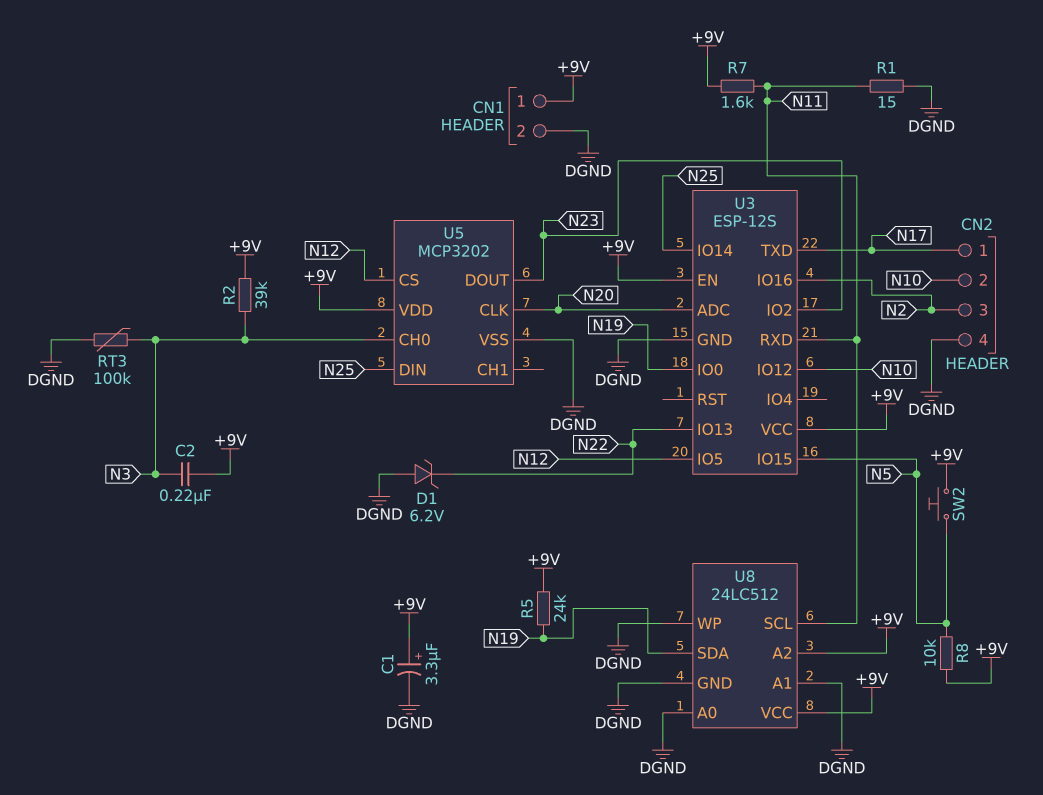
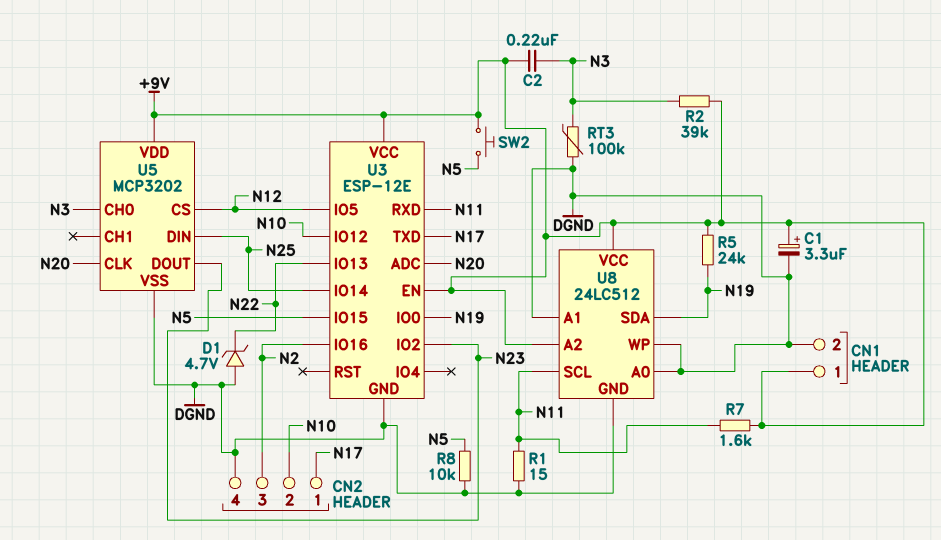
D1: zener 6.2V (A DGND, K N22) -> zener 4.7V (A DGND, K N22)
R8: 10k (+9V, N5) -> 10k (DGND, N5)
U3: ESP-12S -> ESP-12E

